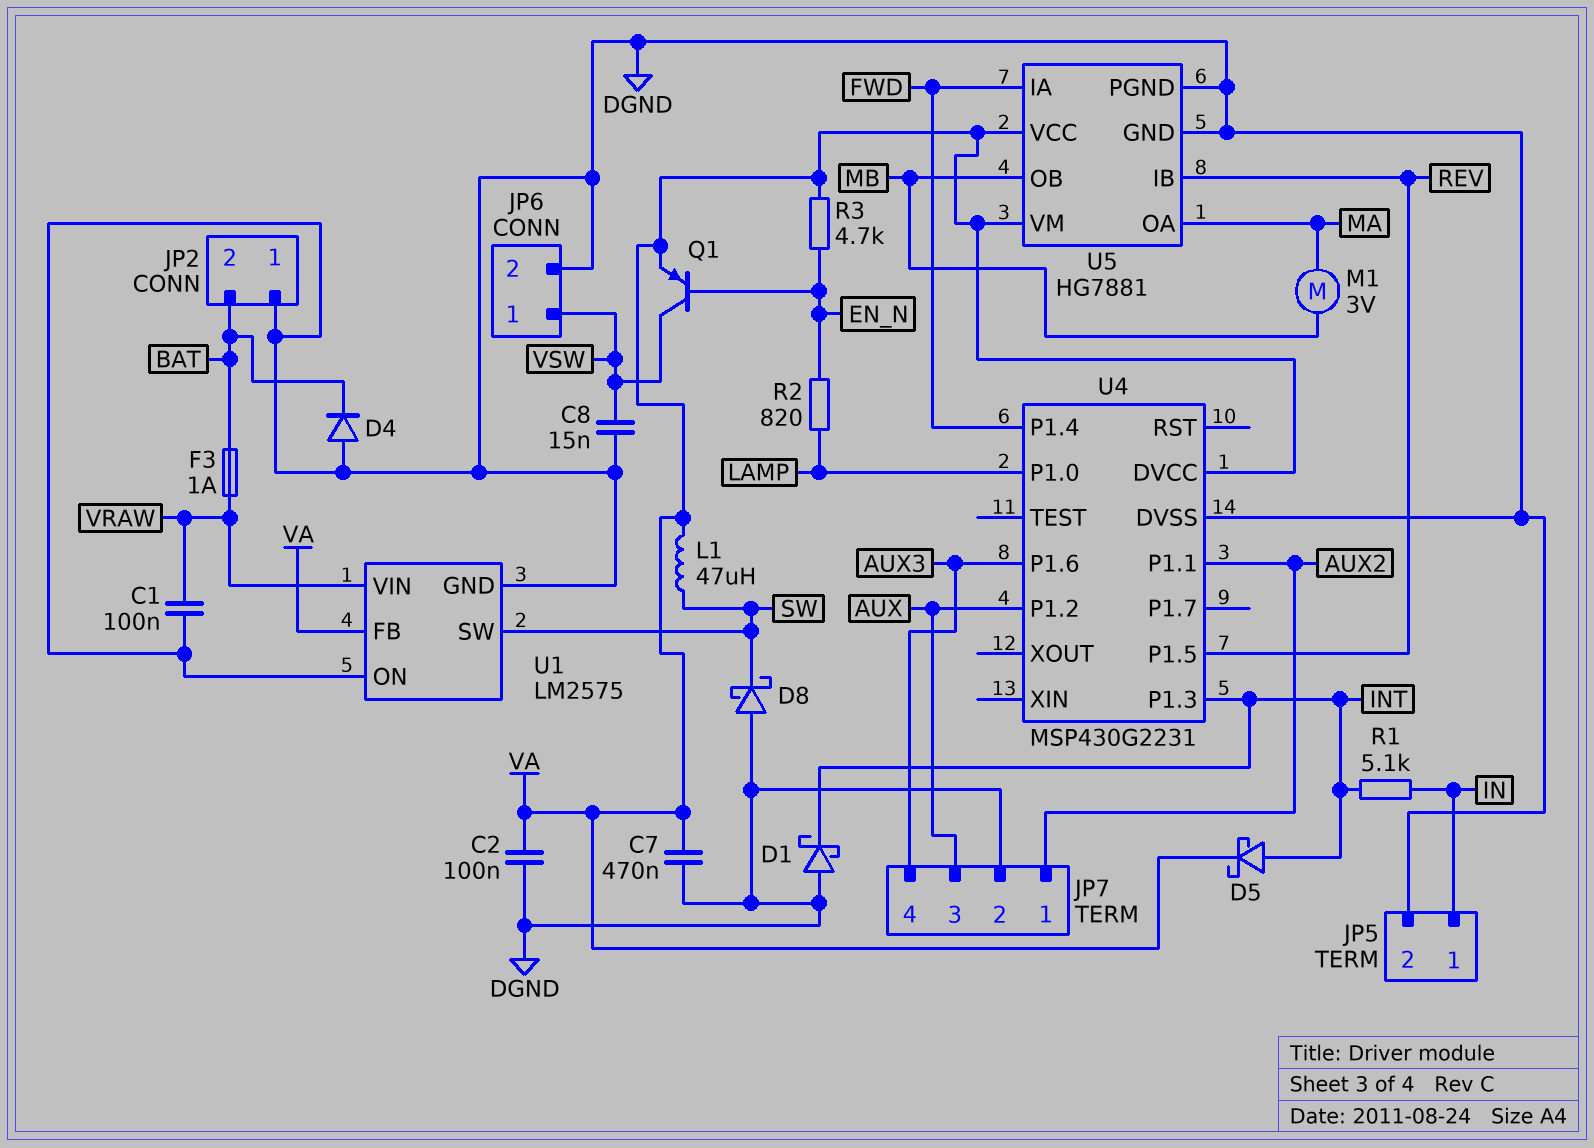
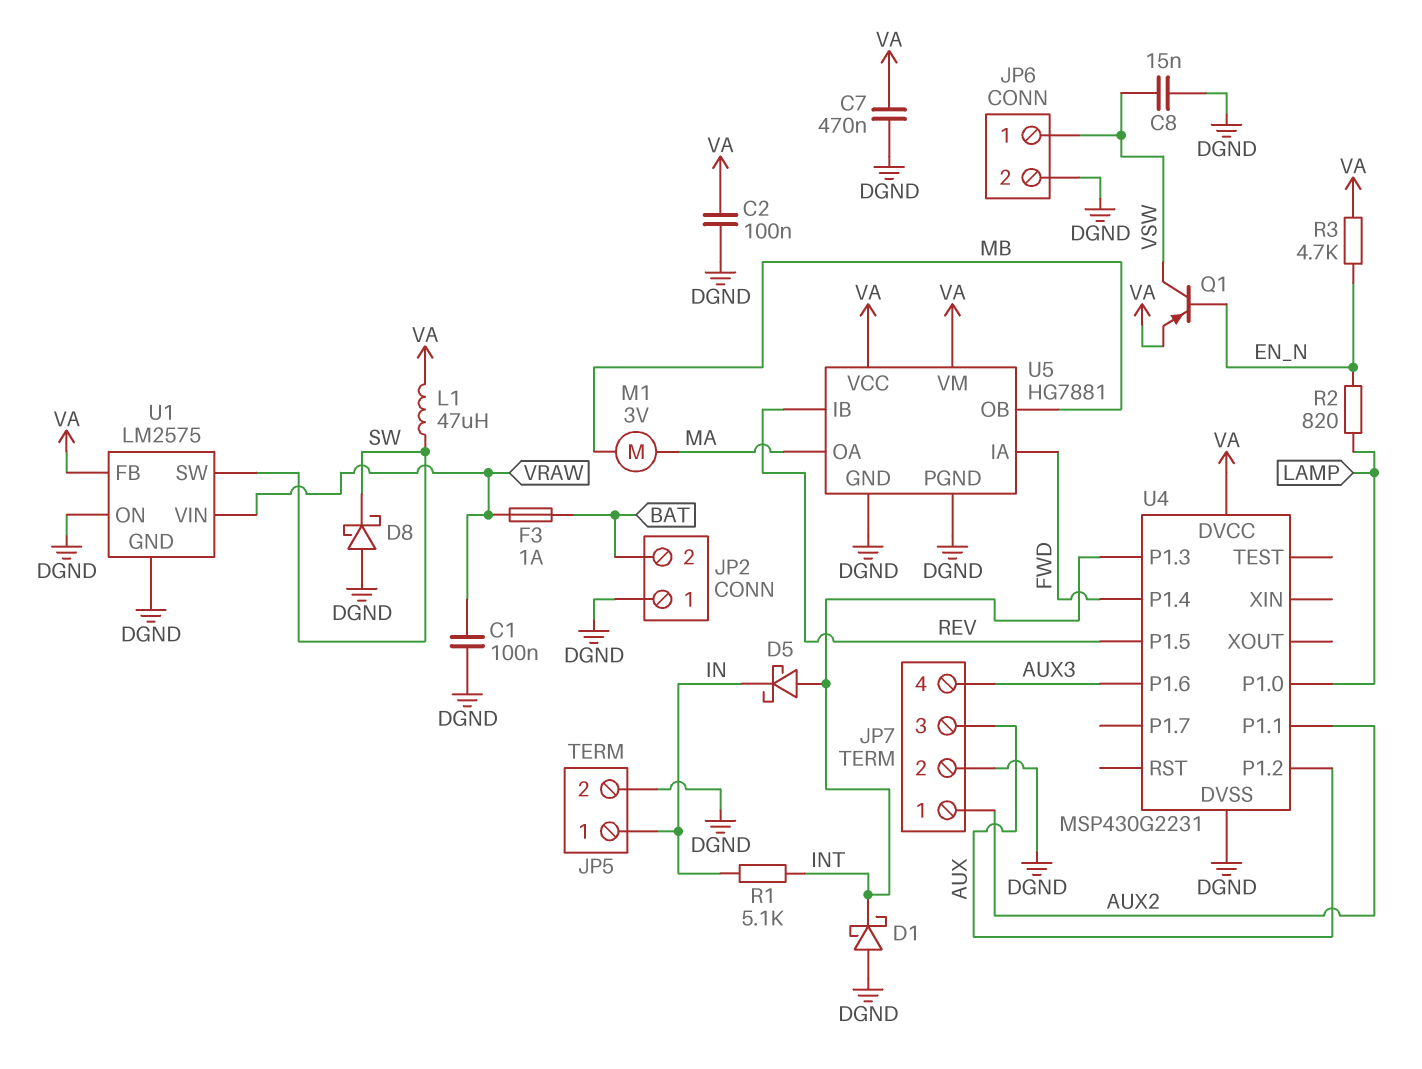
D4: diode (A DGND, K BAT) -> none
D5: schottky (A INT, K VA) -> schottky (A INT, K IN)

